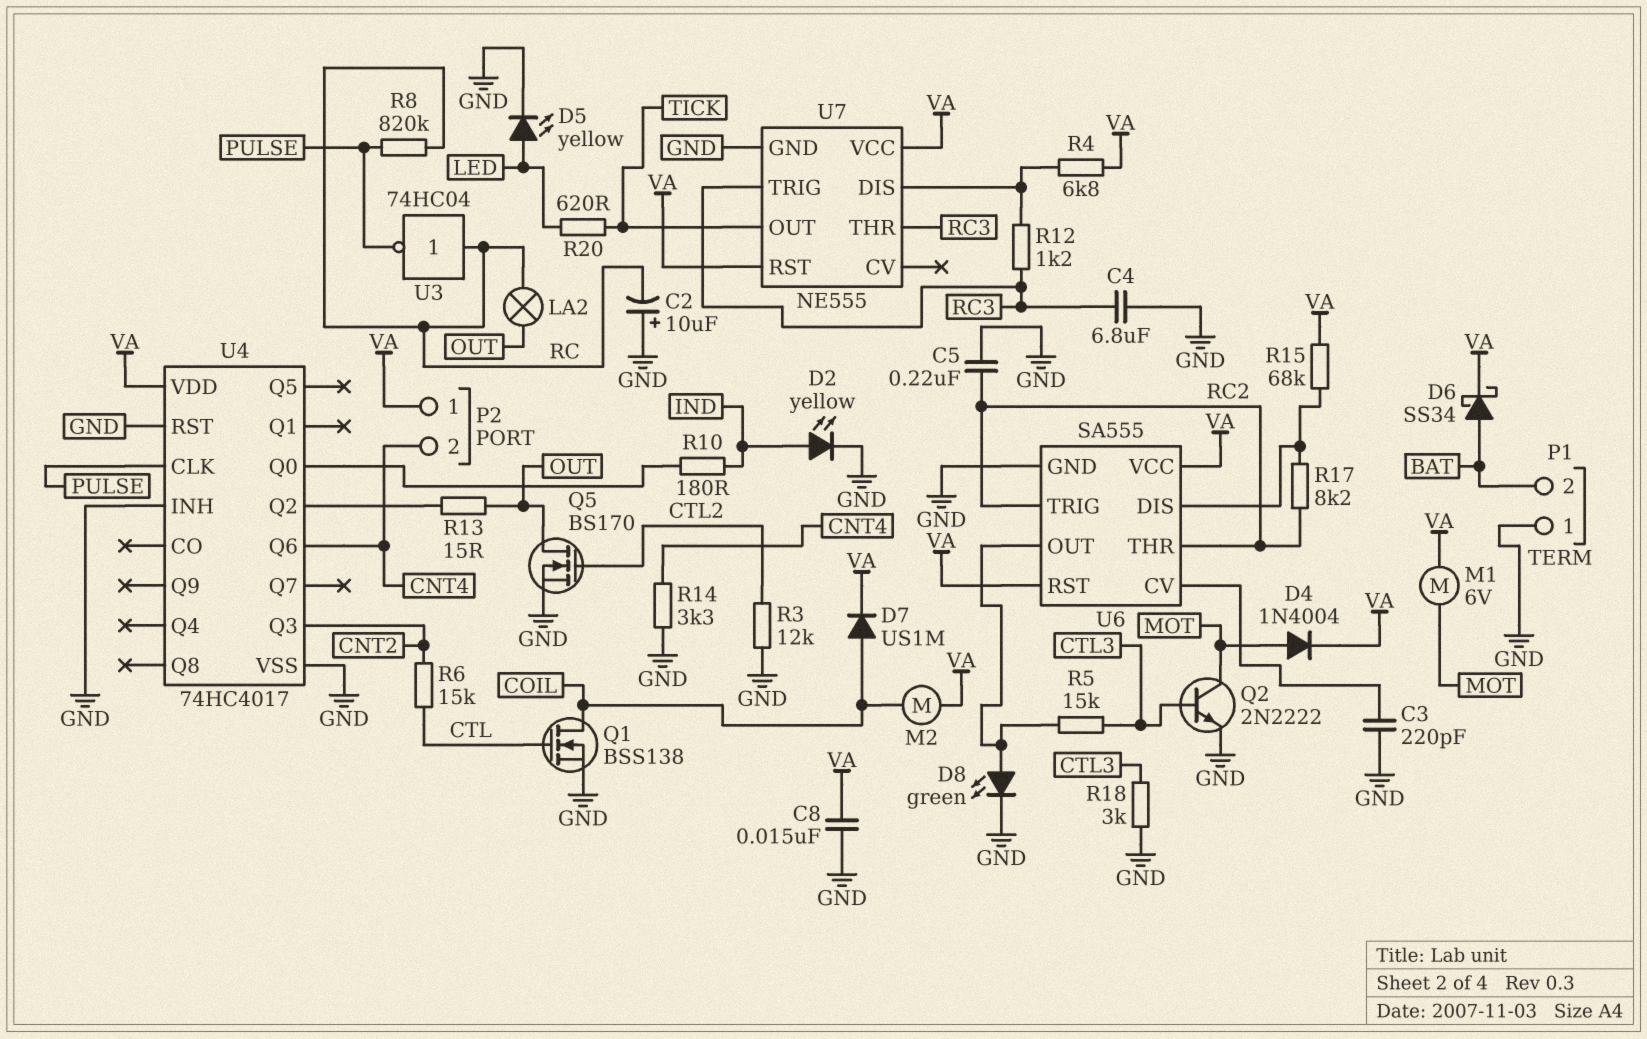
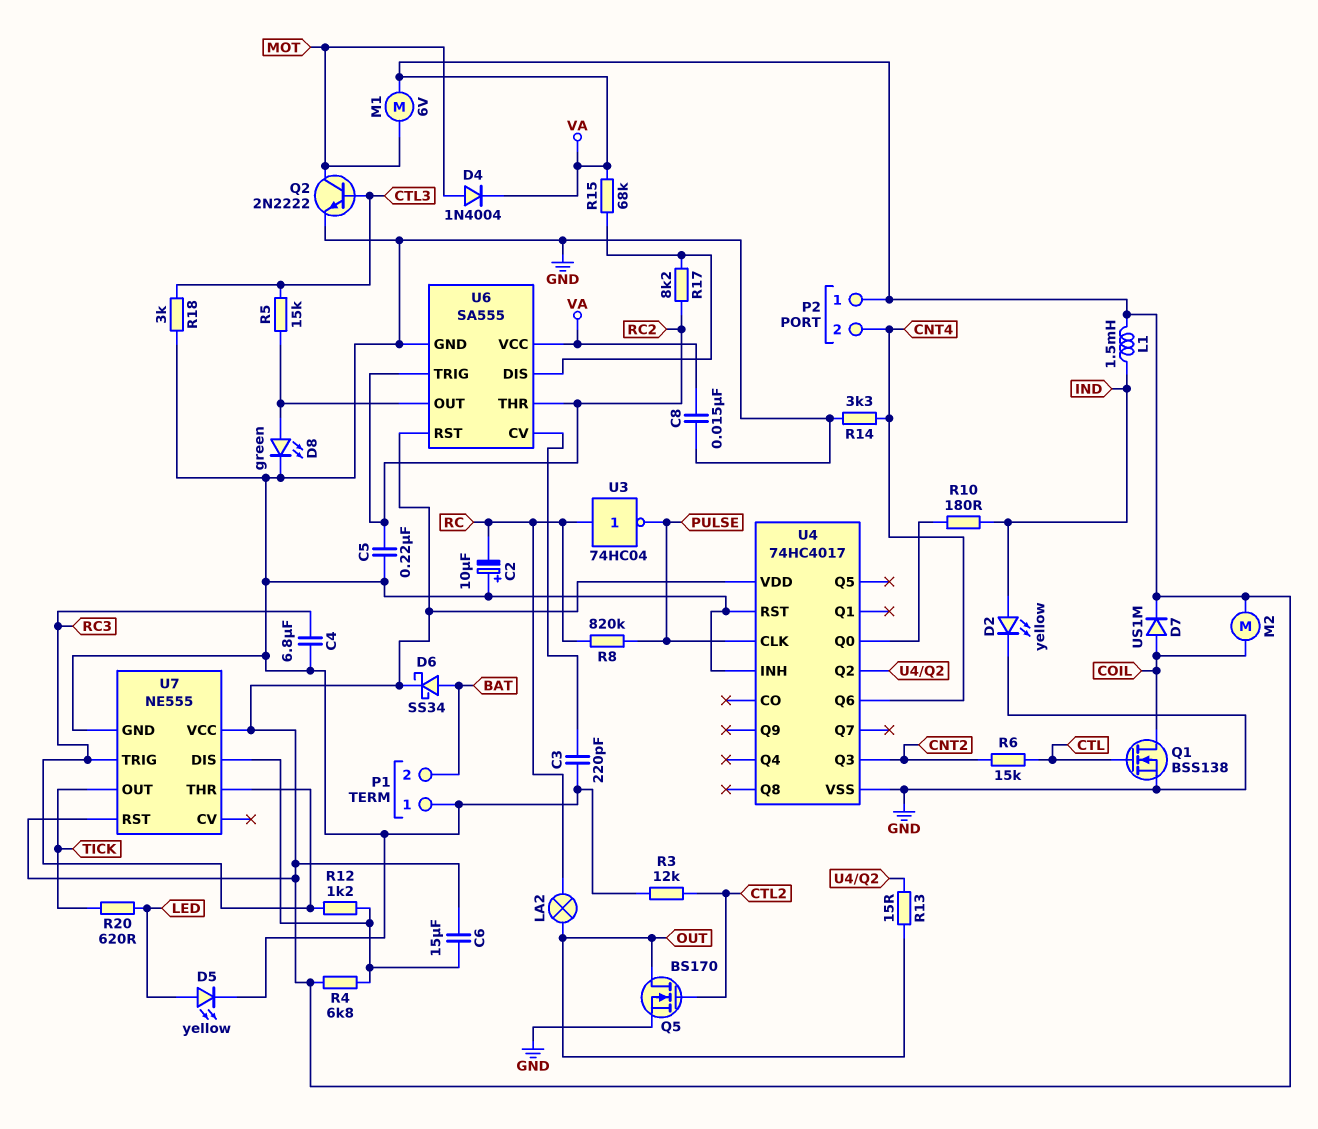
C6: none -> 15uF (U7/DIS, VA)
L1: none -> 1.5mH (IND, VA)

